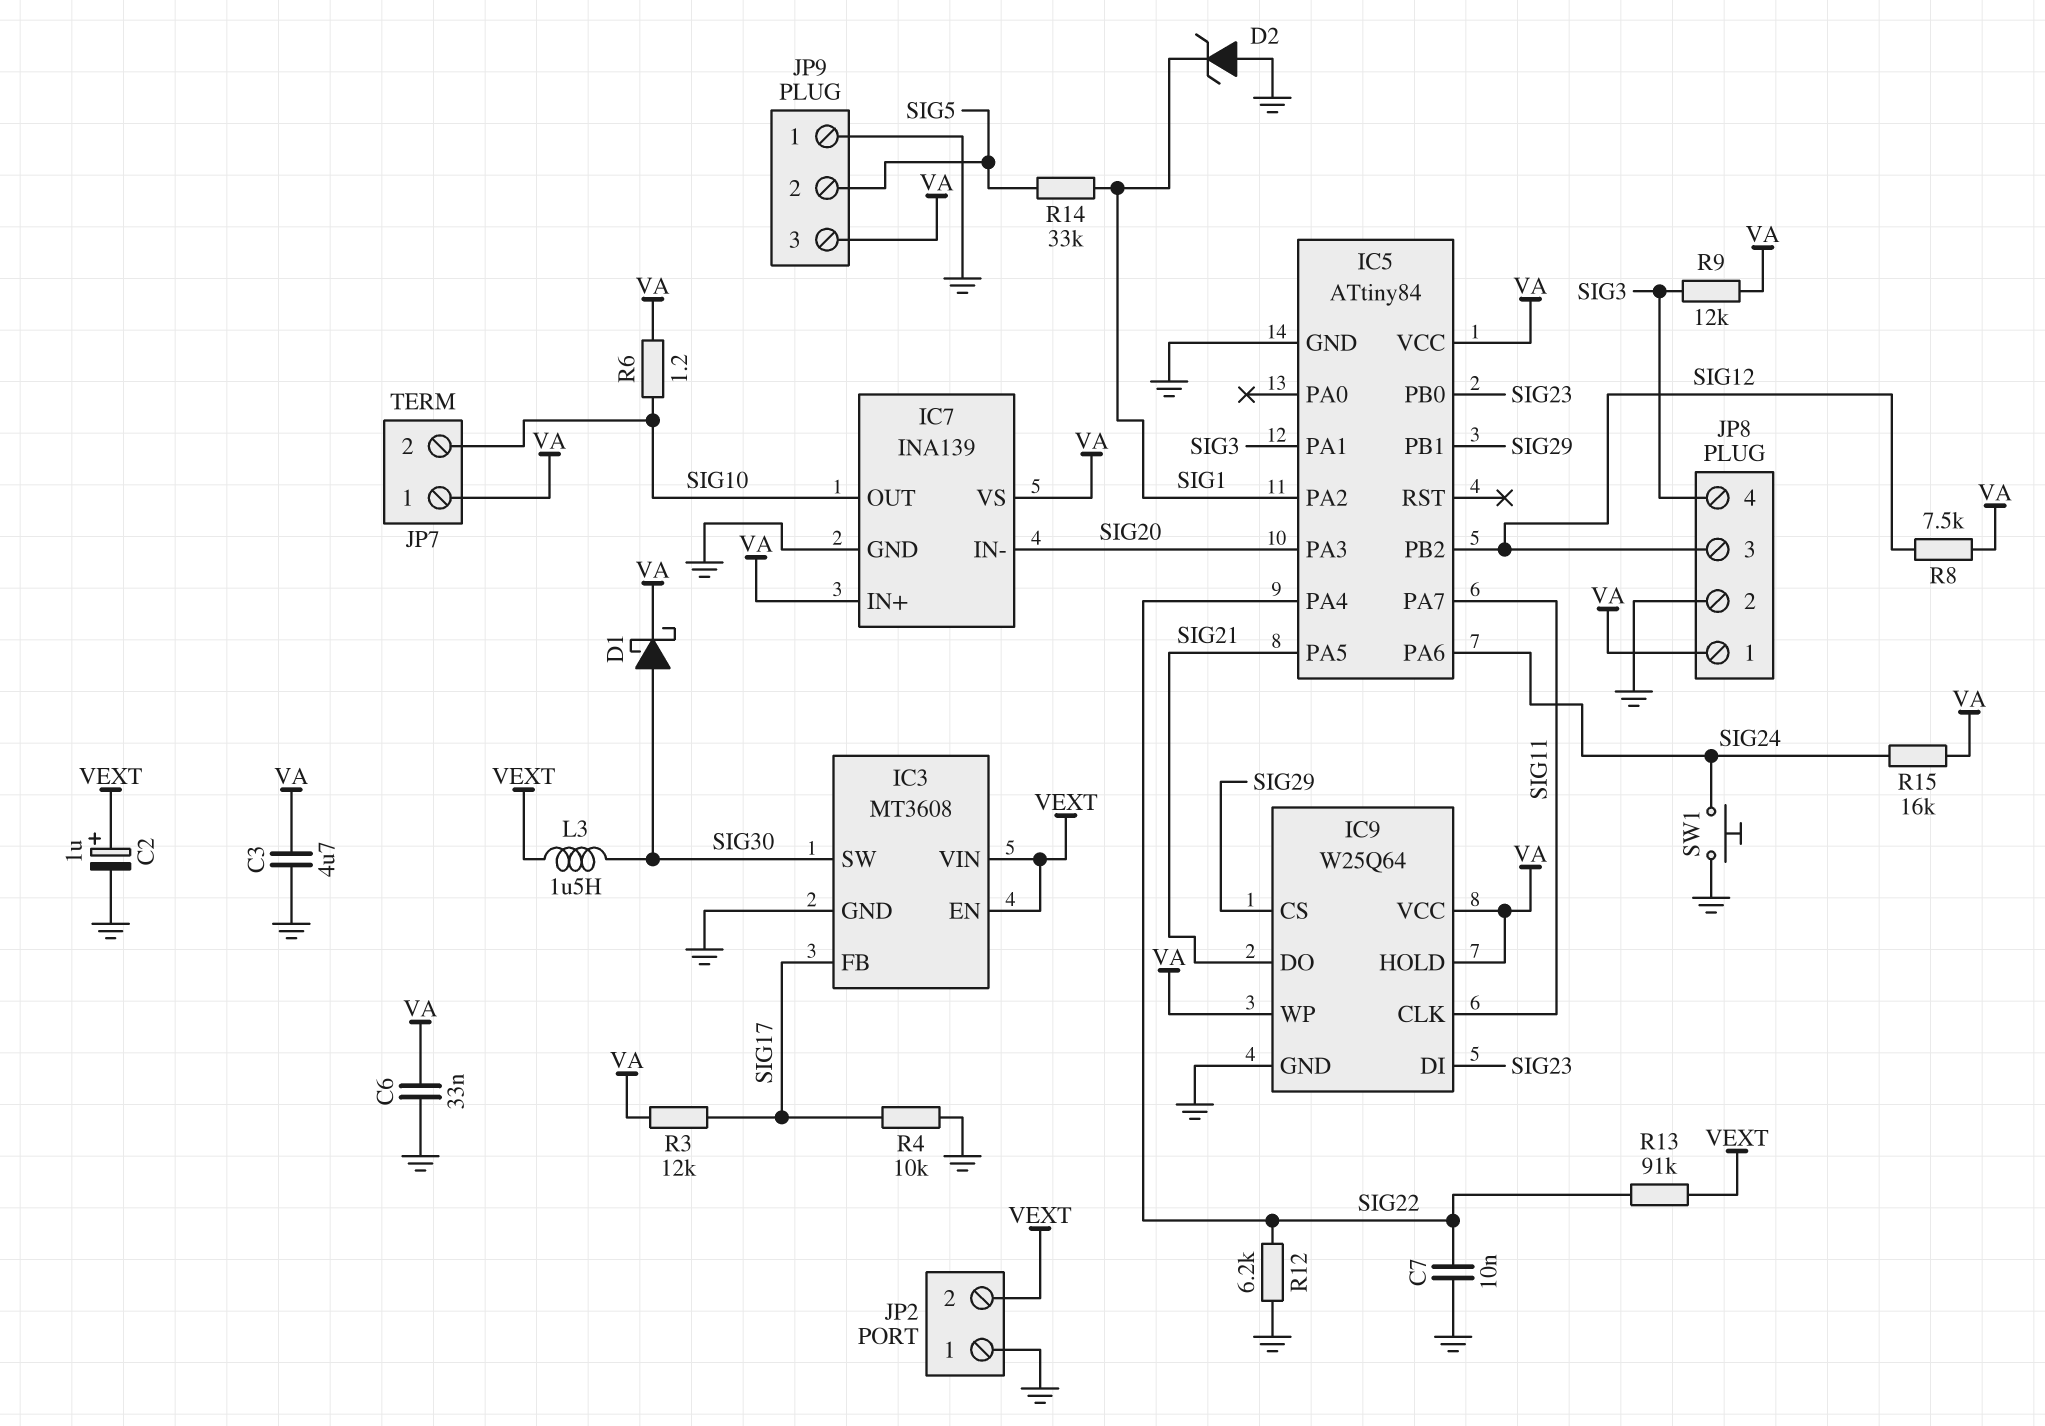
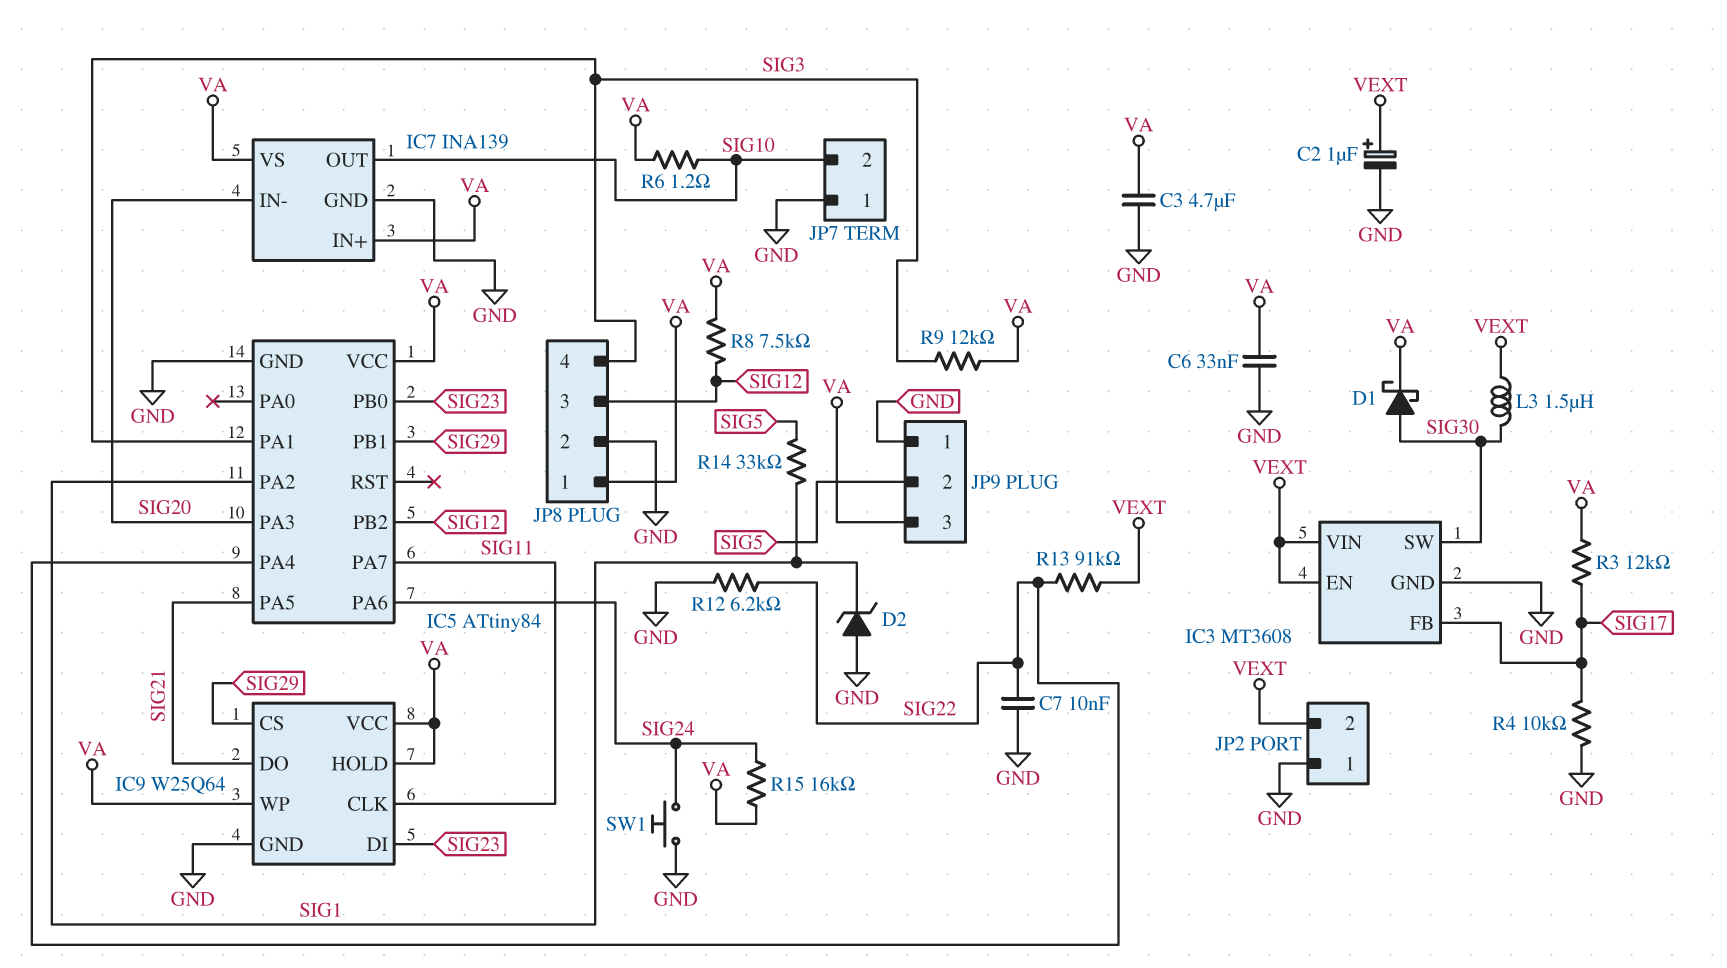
JP7 pin 1: VA -> GND

